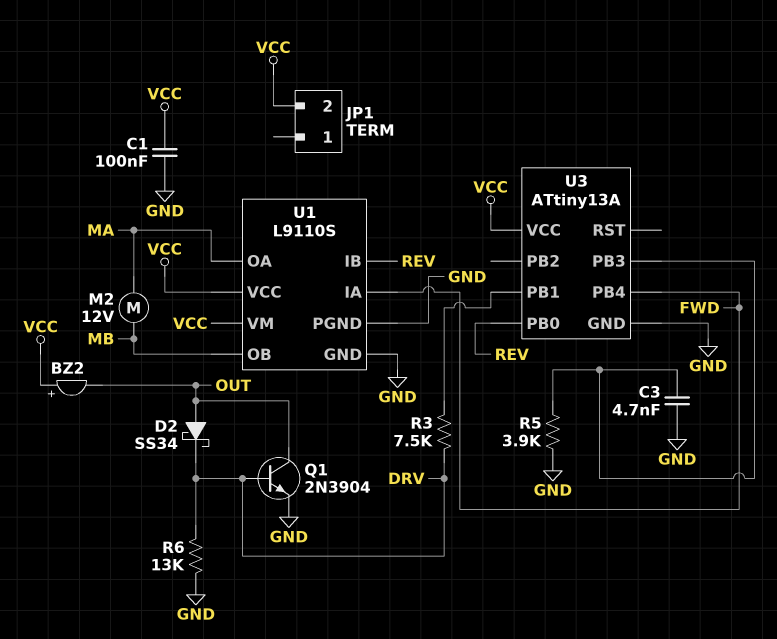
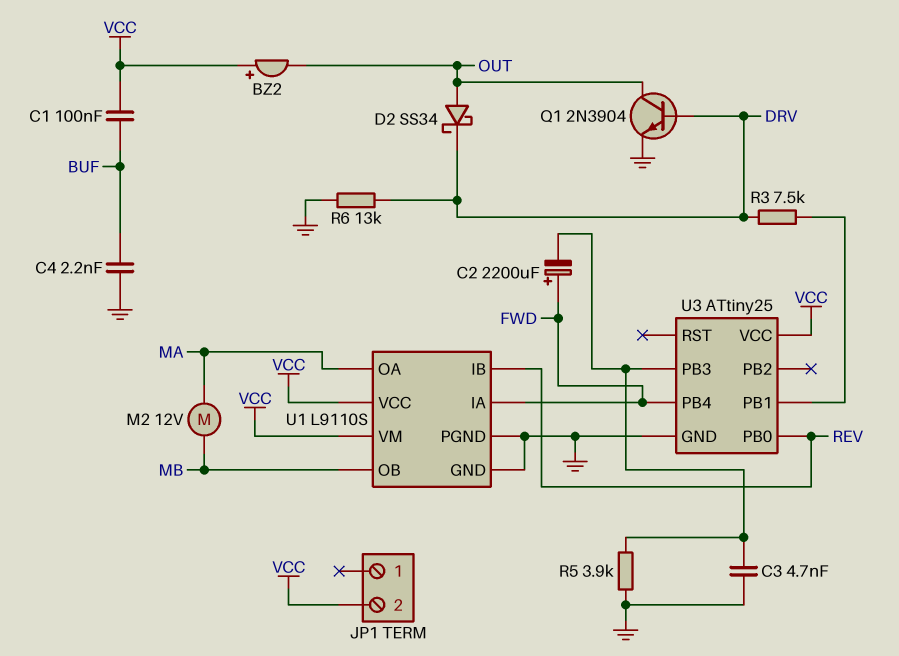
C1: 100nF (GND, VCC) -> 100nF (BUF, VCC)
C2: none -> 2200uF (plus FWD, minus U3/PB3)
C4: none -> 2.2nF (BUF, GND)
U3: ATtiny13A -> ATtiny25

